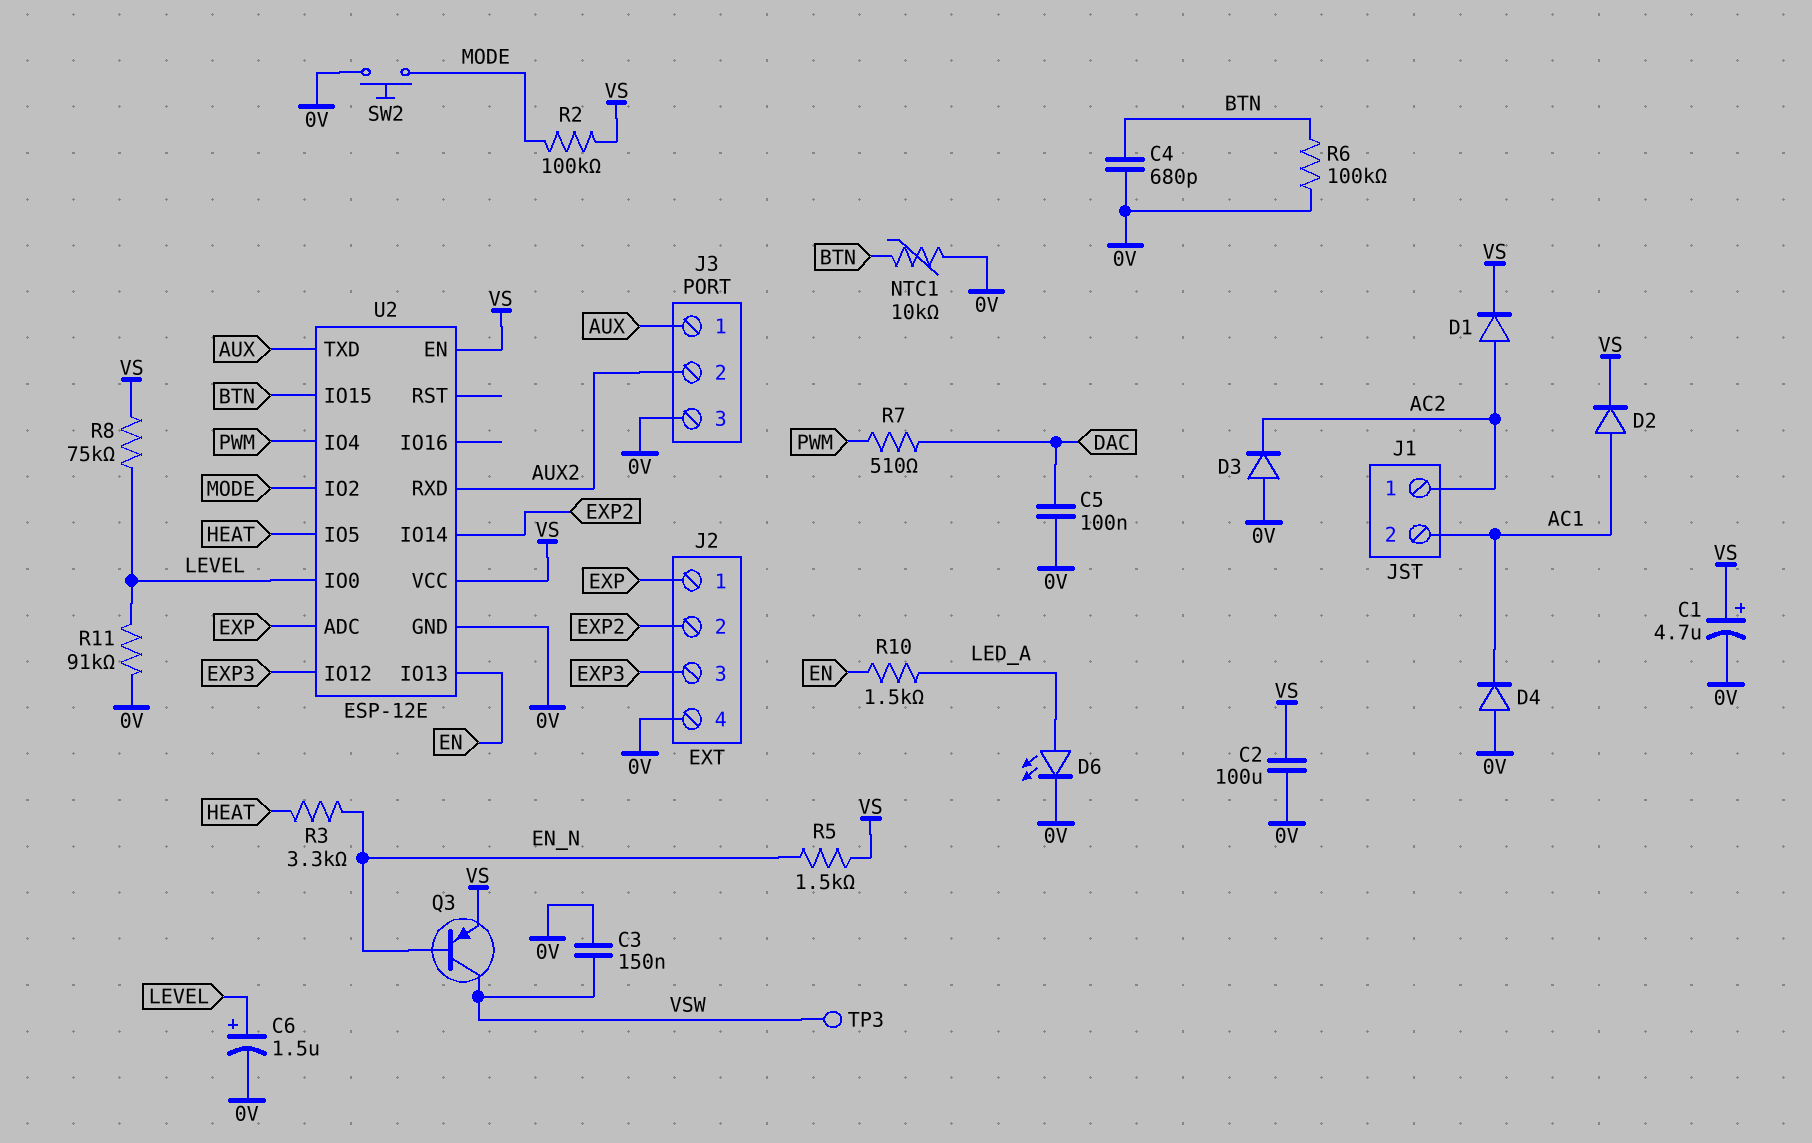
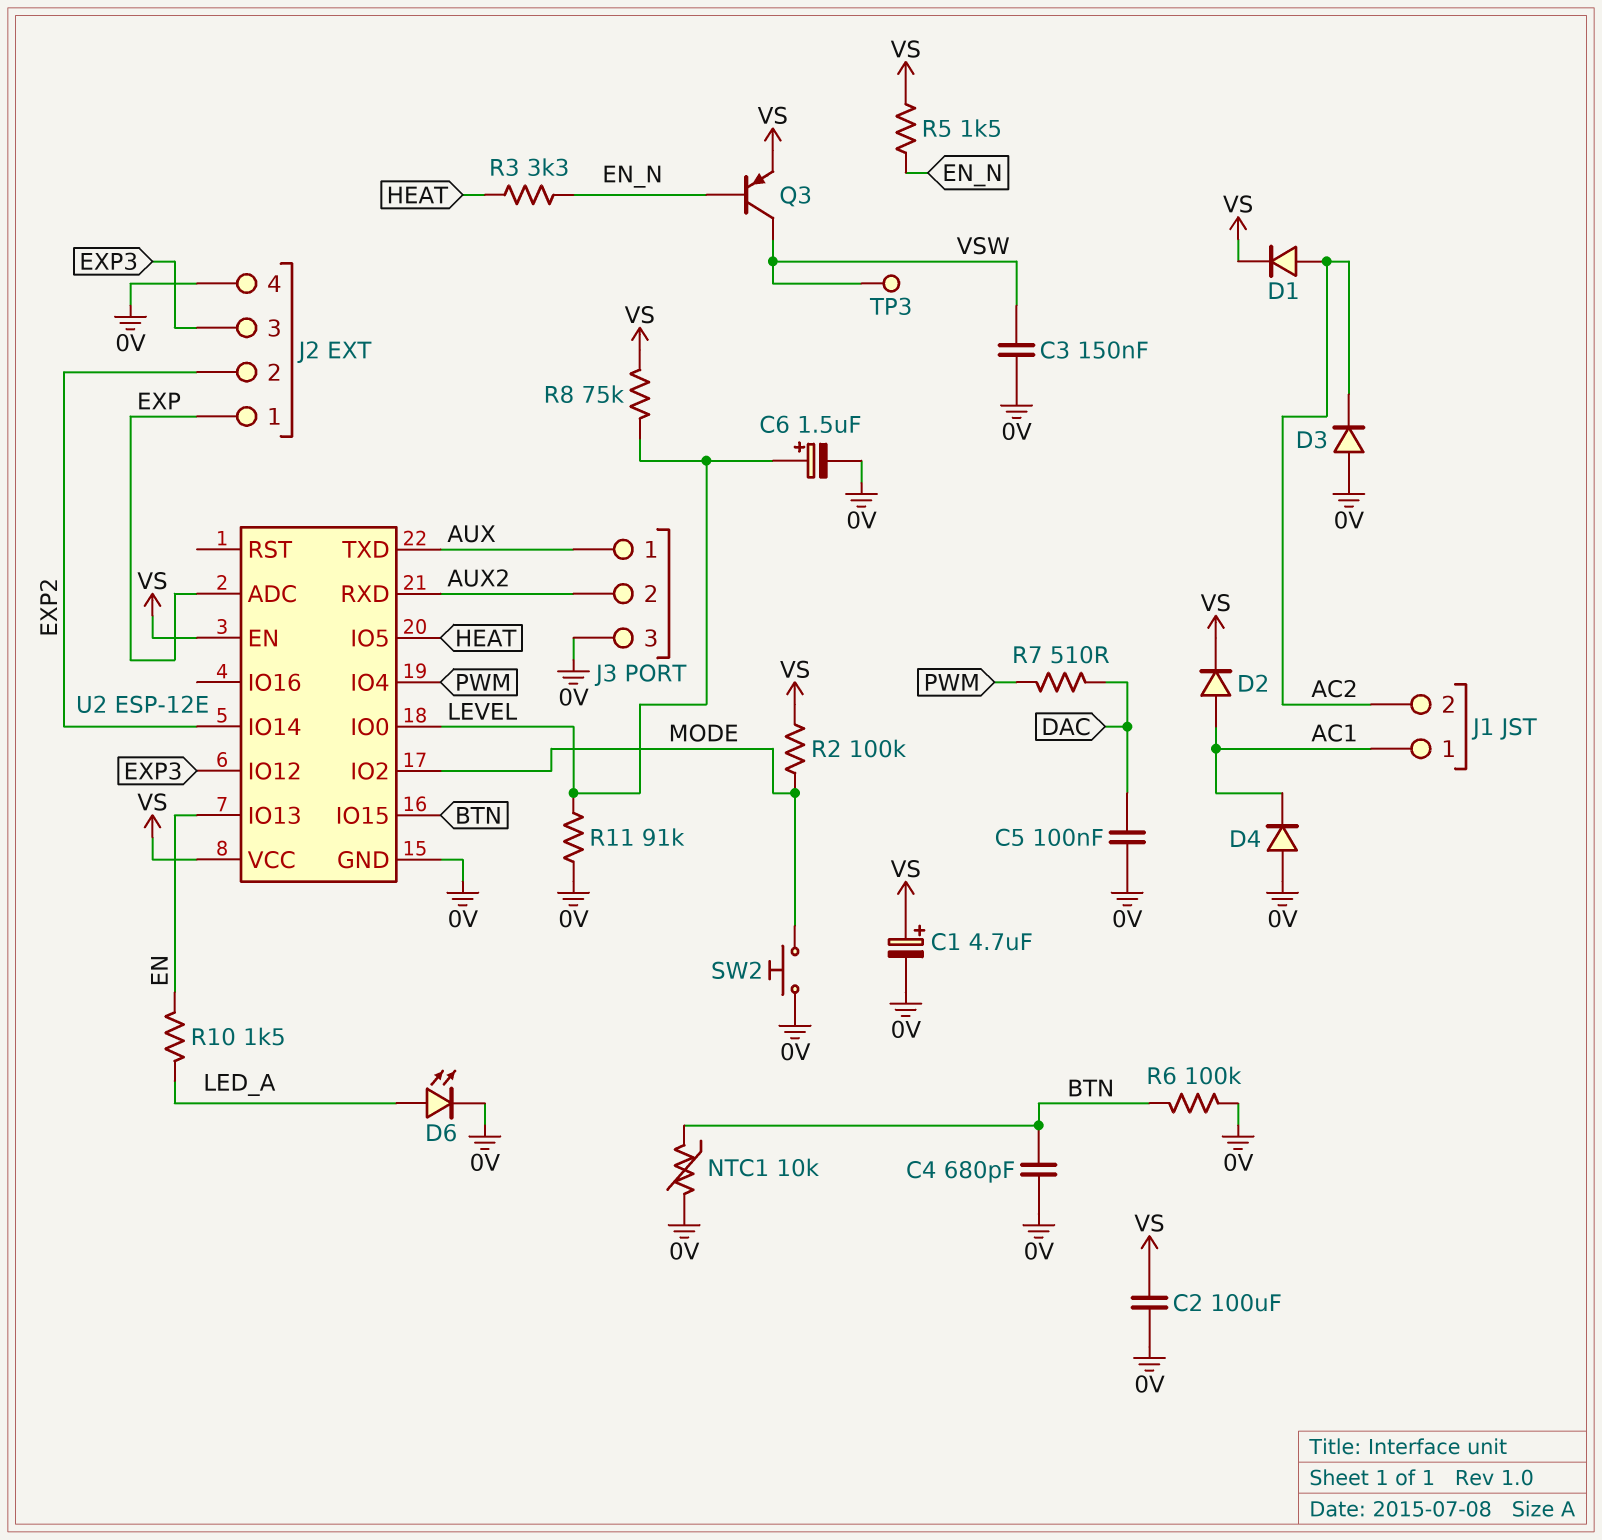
J1 pin 1: AC2 -> AC1
J1 pin 2: AC1 -> AC2

